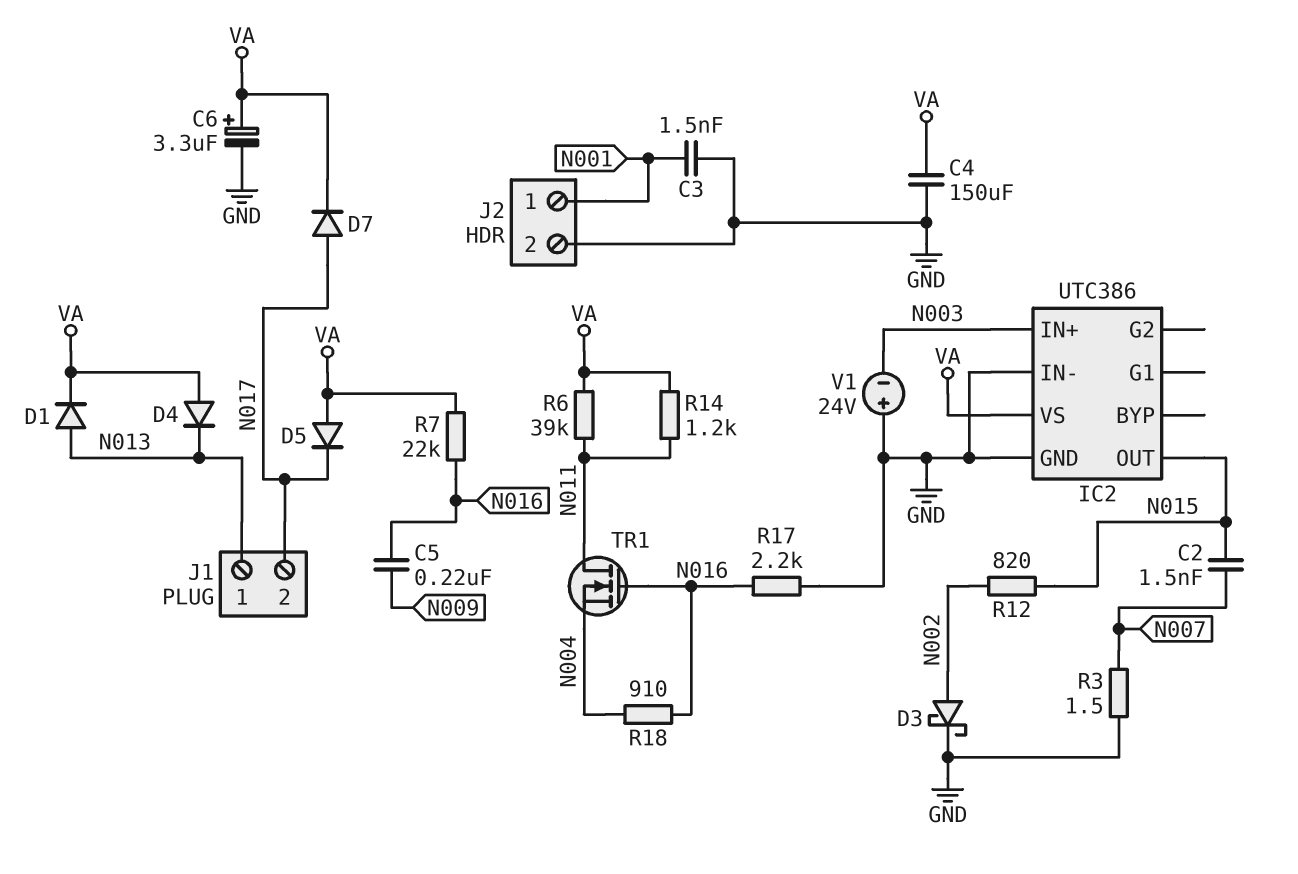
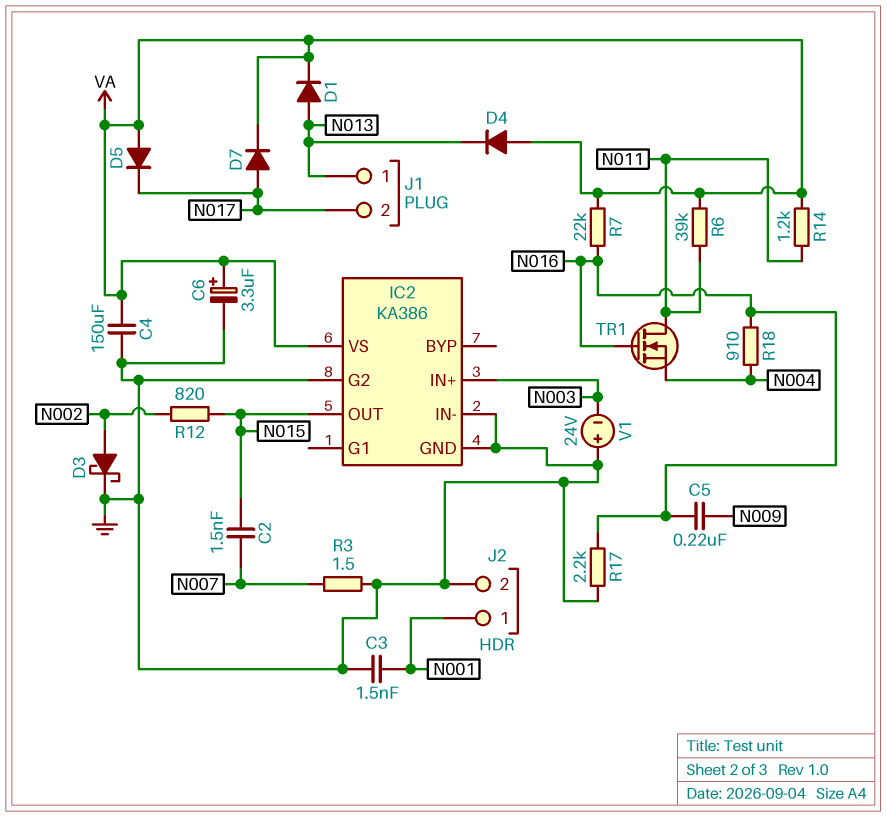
IC2: UTC386 -> KA386
IC2 pin G2: none -> GND

